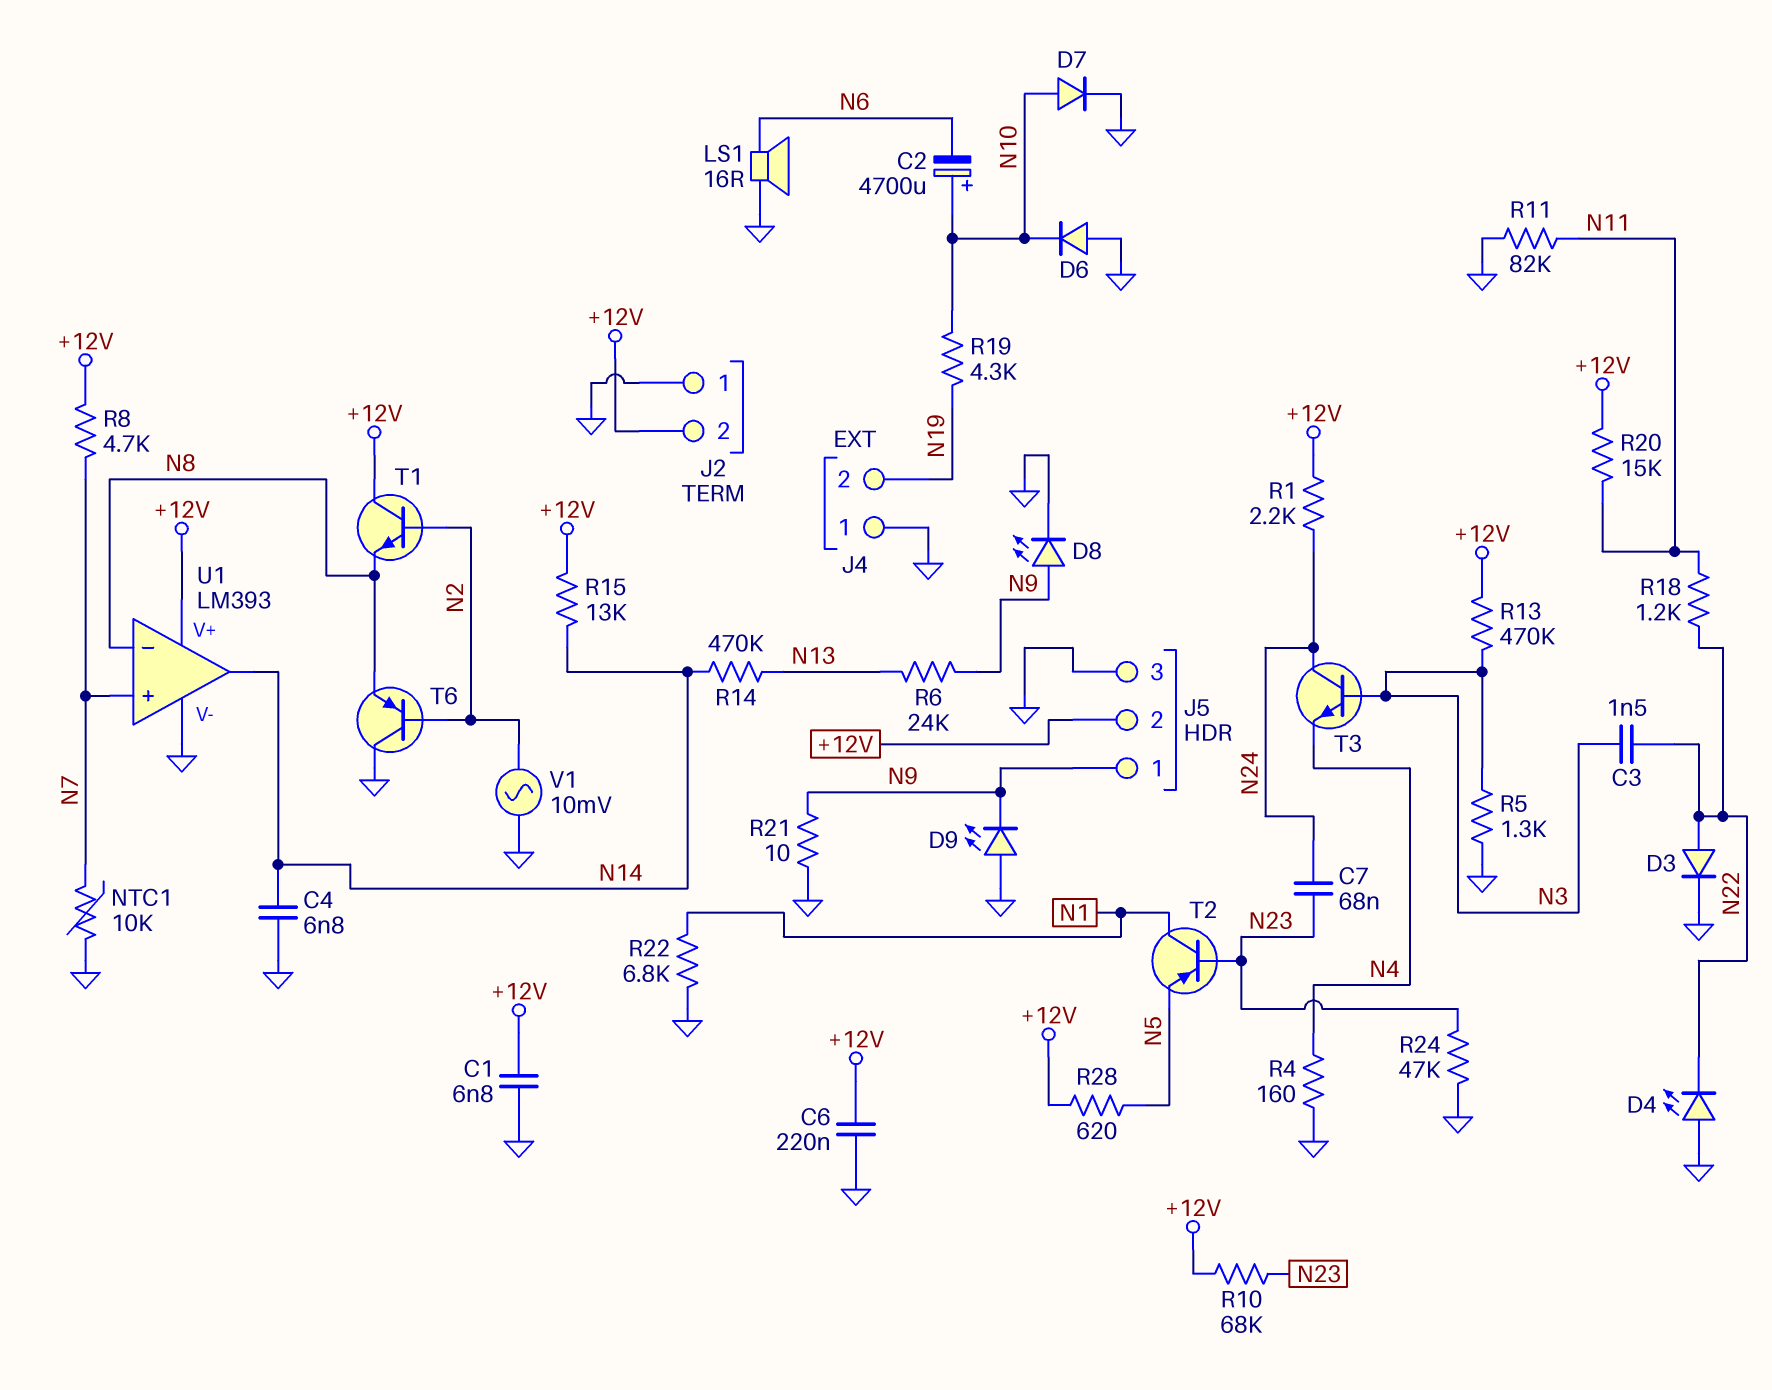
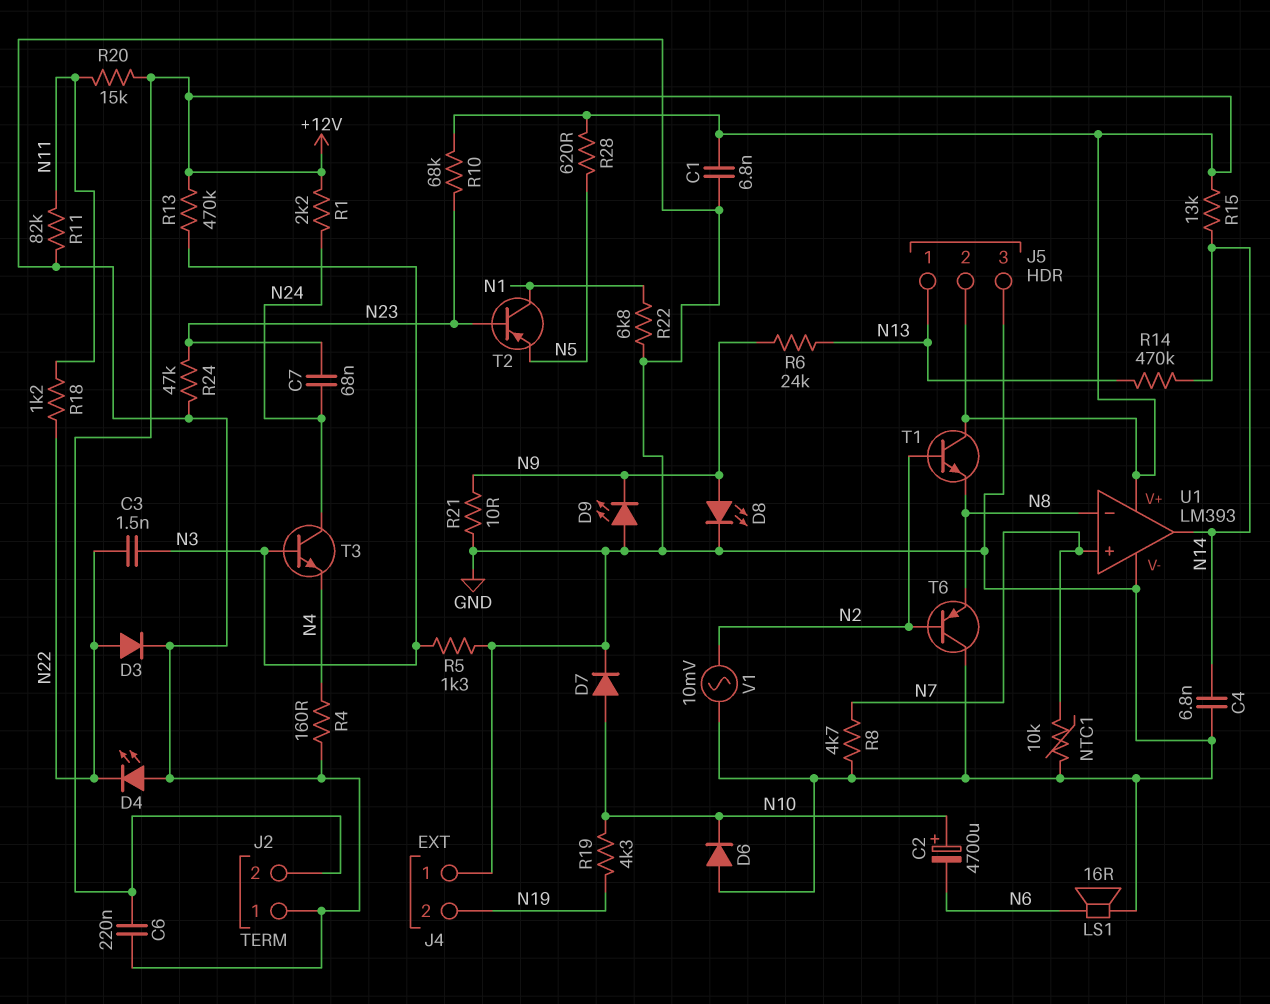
J5 pin 1: N9 -> N13
R8: 4.7k (+12V, N7) -> 4.7k (GND, N7)

